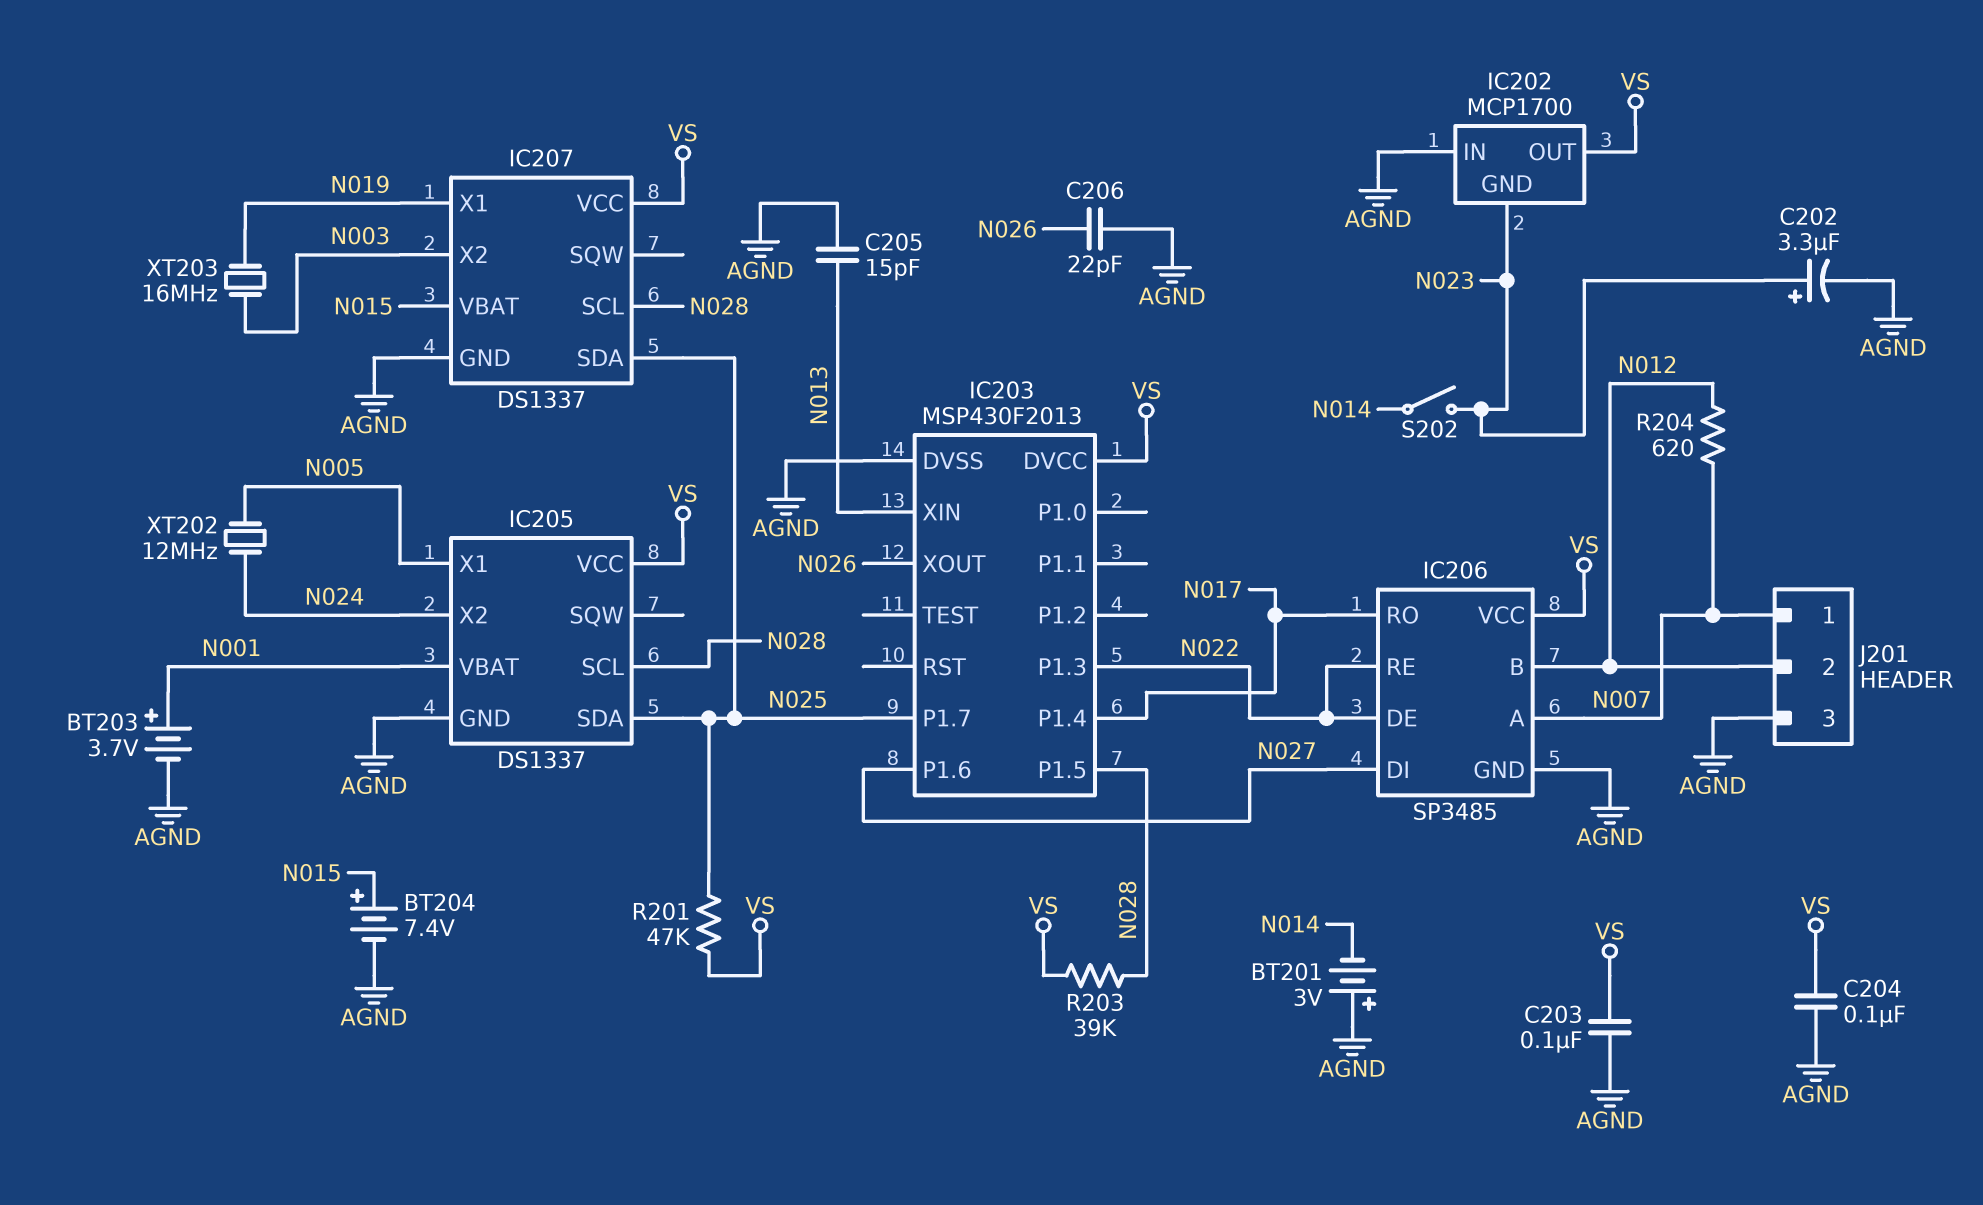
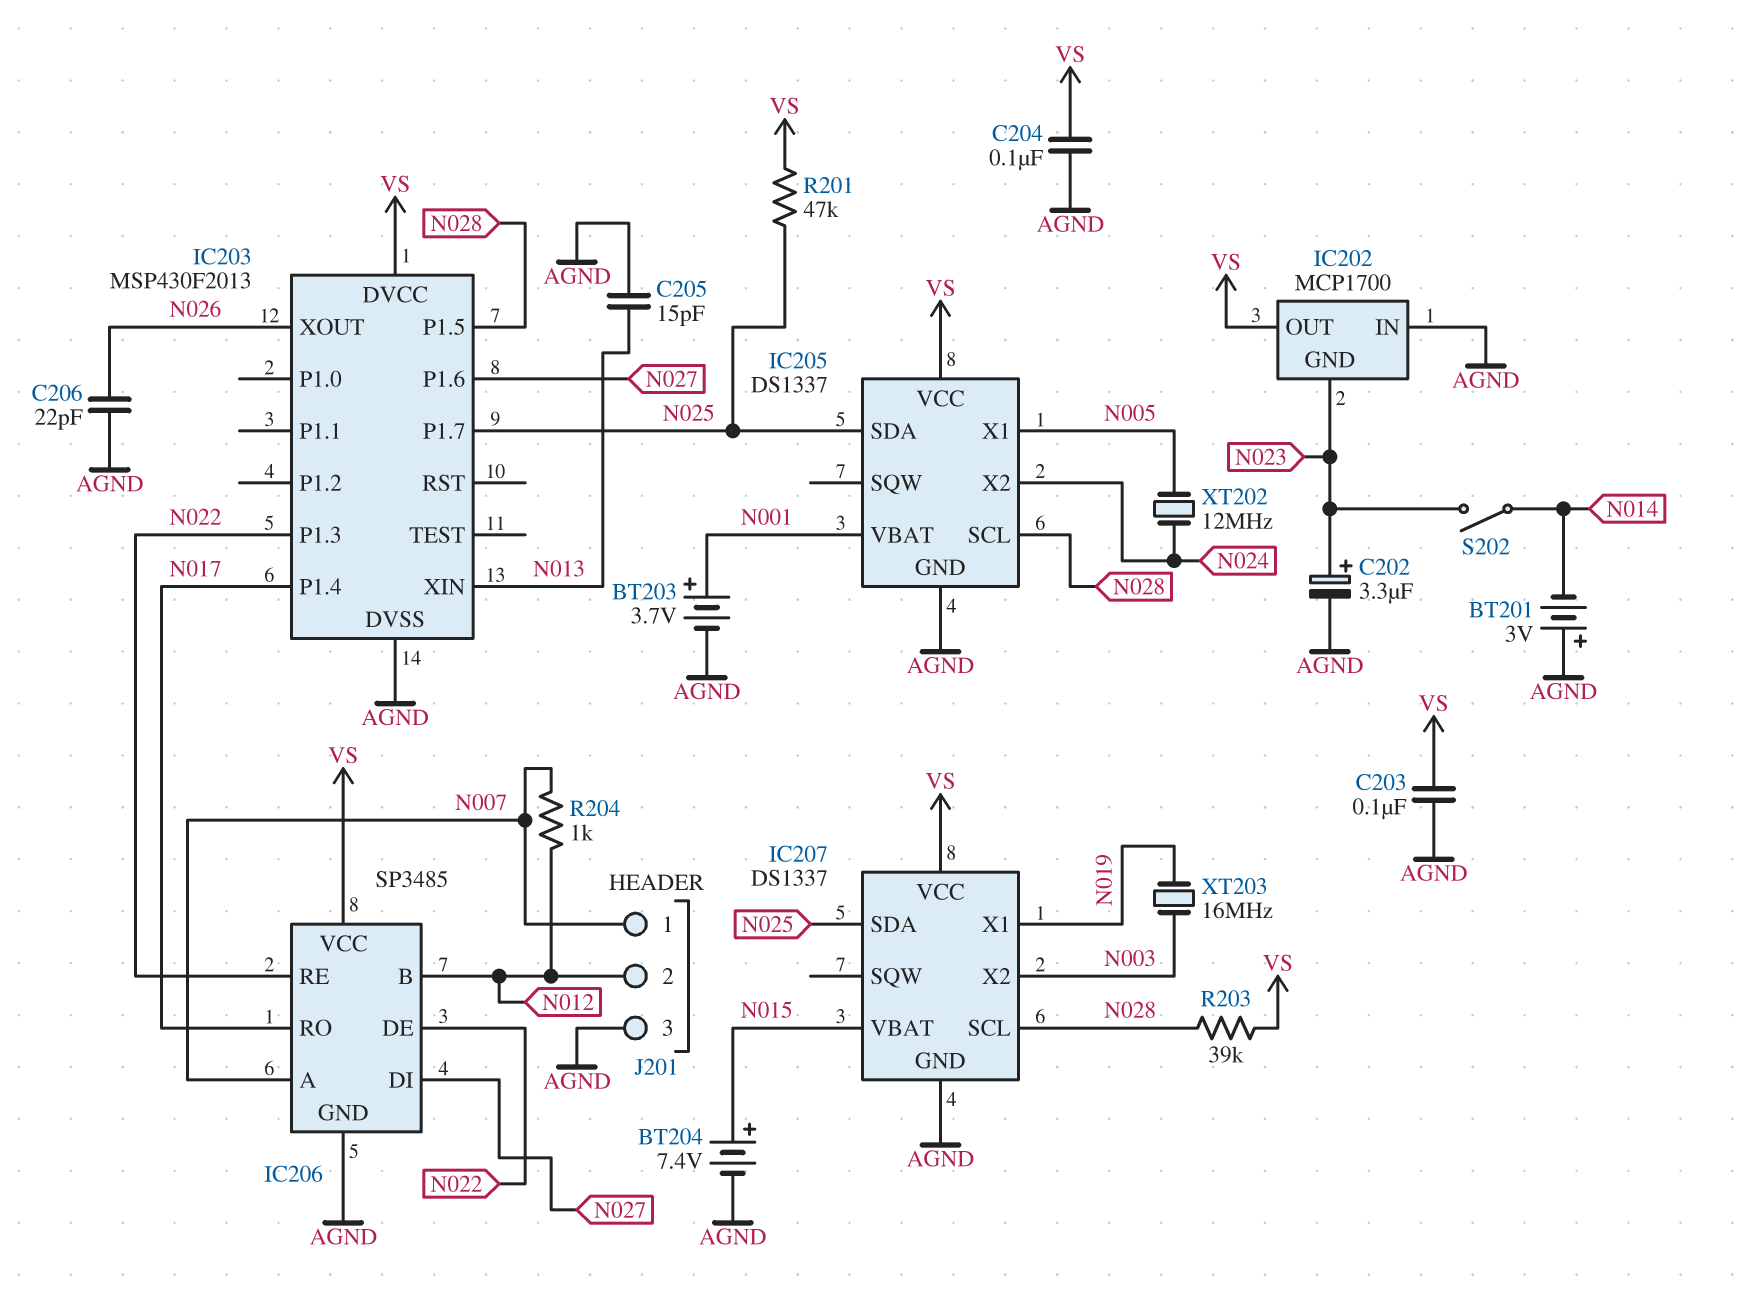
R204: 620 (N007, N012) -> 1k (N007, N012)

